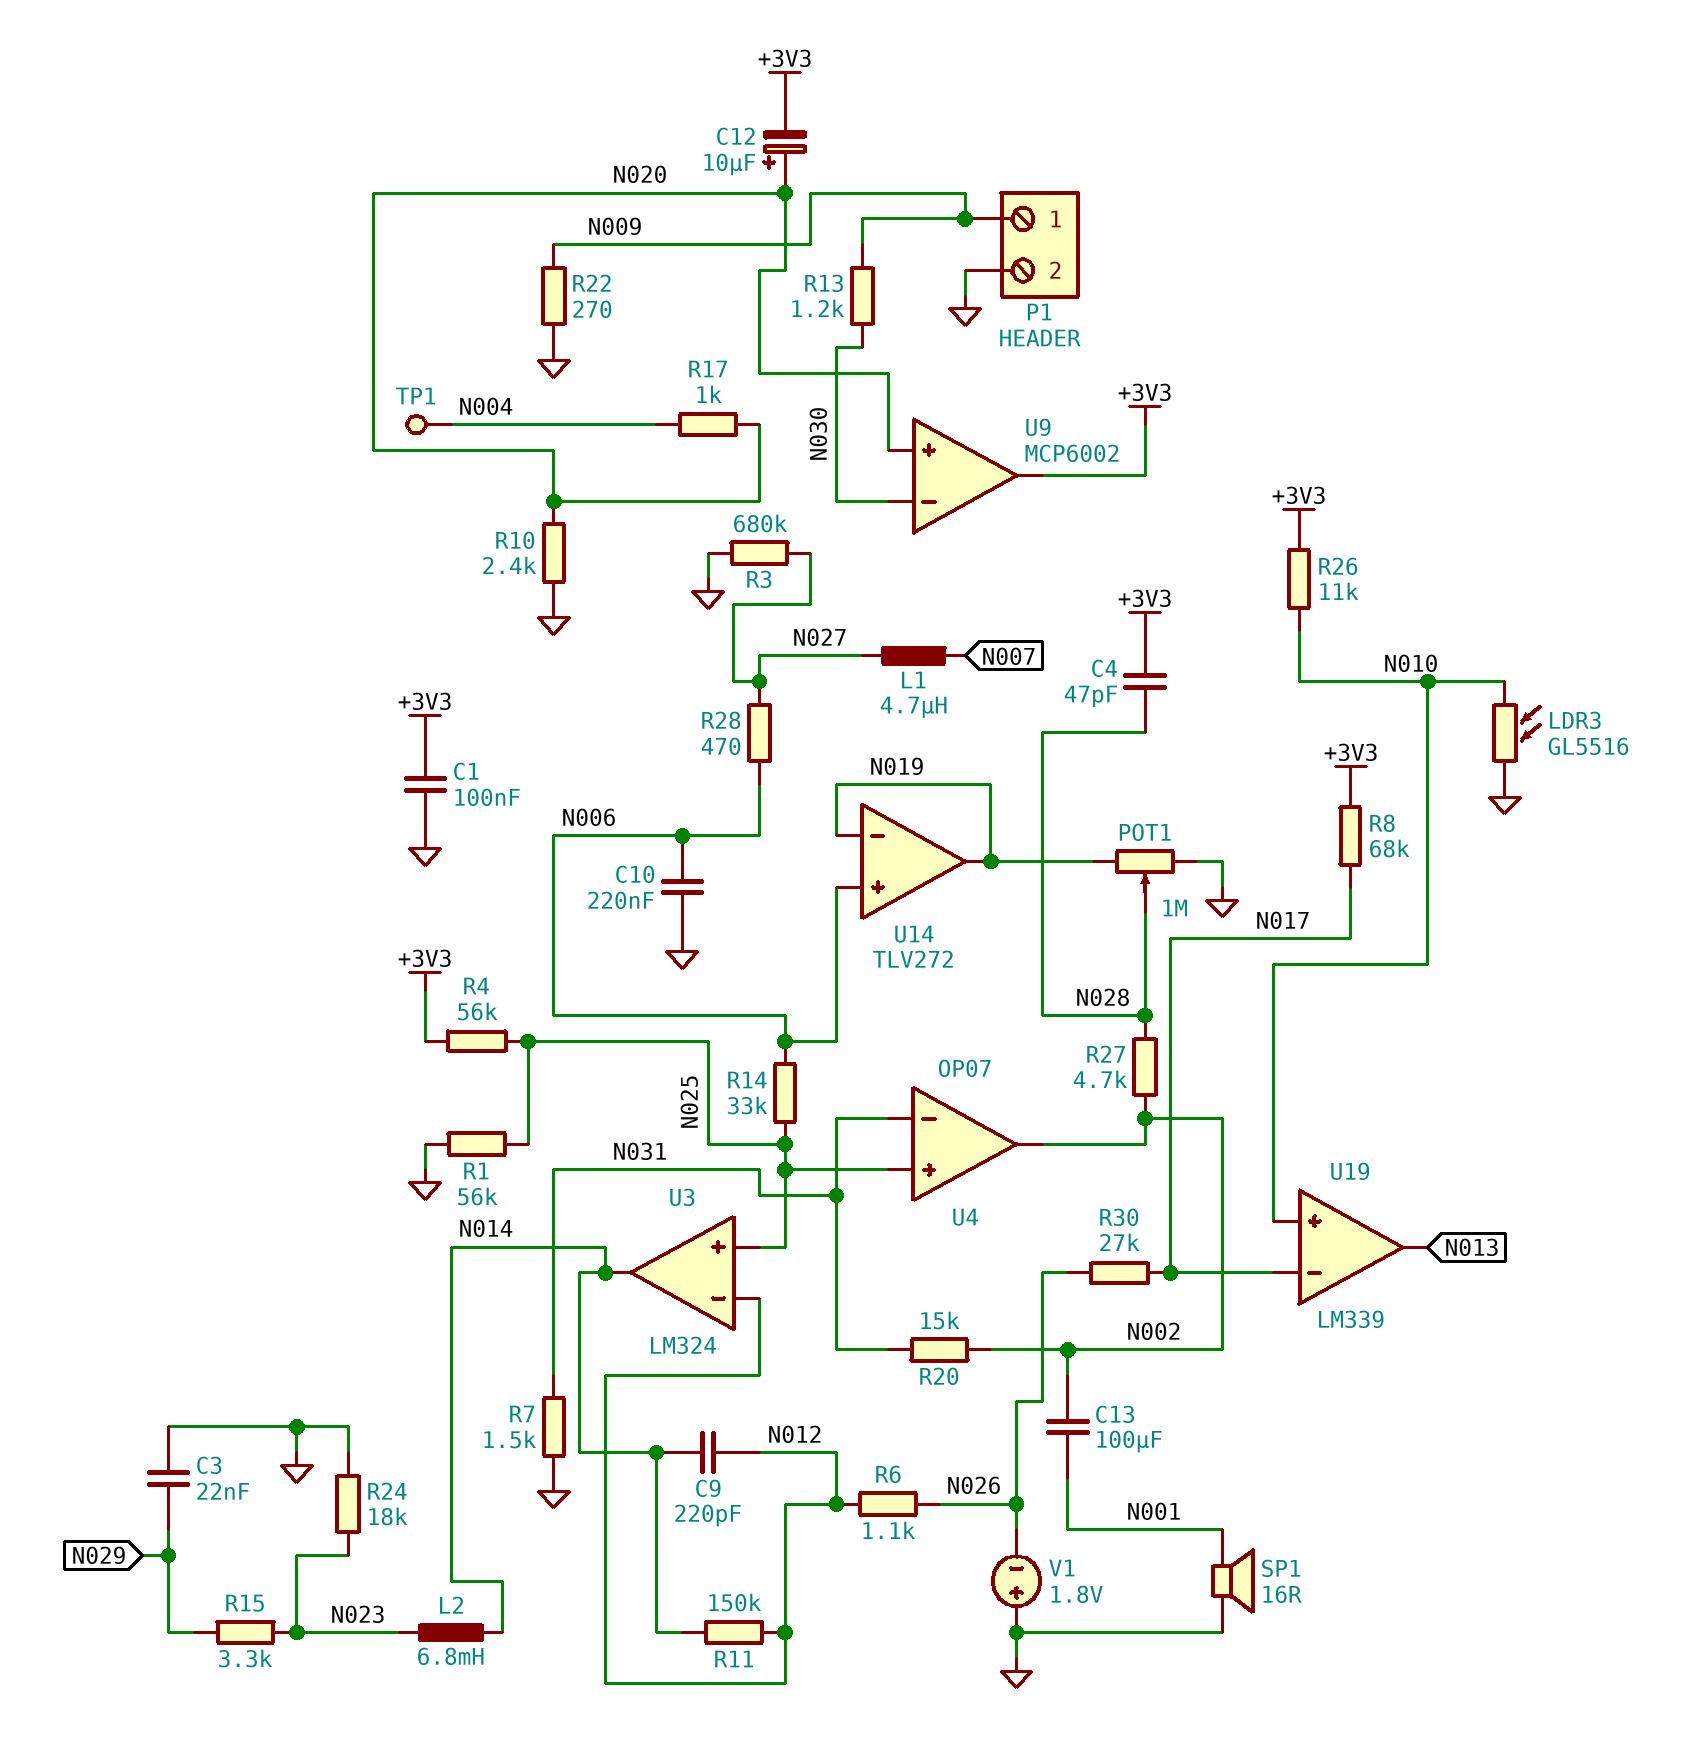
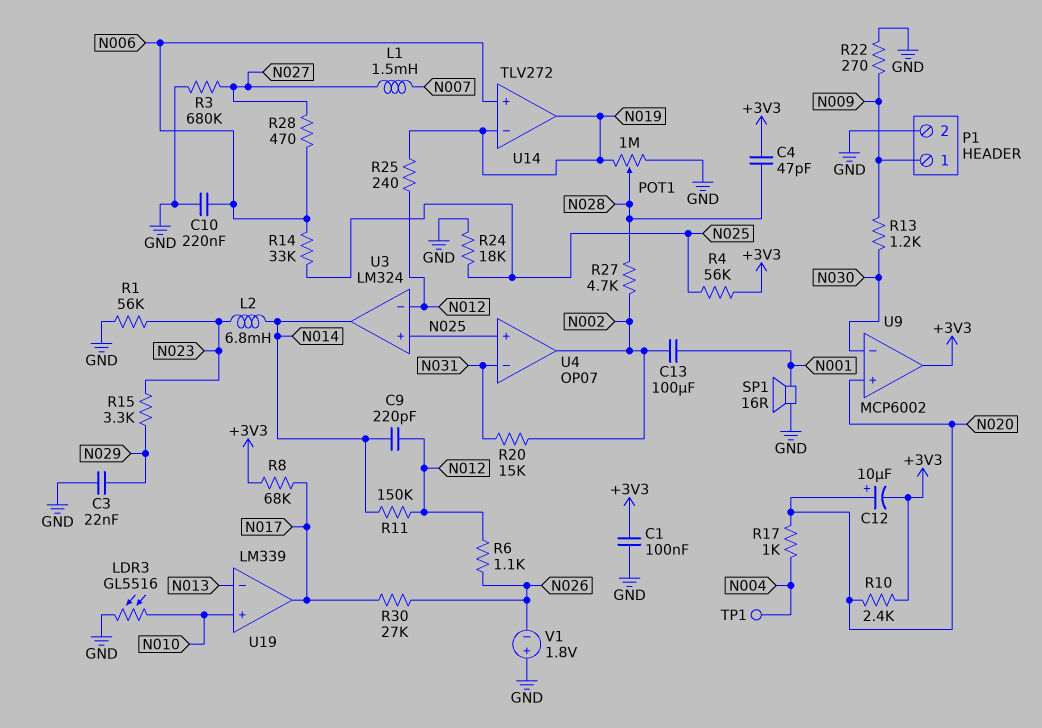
L1: 4.7uH (N007, N027) -> 1.5mH (N007, N027)
R1: 56k (GND, N025) -> 56k (GND, N023)
R7: 1.5k (GND, N031) -> none
R10: 2.4k (GND, N020) -> 2.4k (+3V3, N020)
R24: 18k (GND, N023) -> 18k (GND, N025)
R25: none -> 240 (N012, N019)
R26: 11k (+3V3, N010) -> none
U19 pin in-: N017 -> N013
U19 pin out: N013 -> N017

